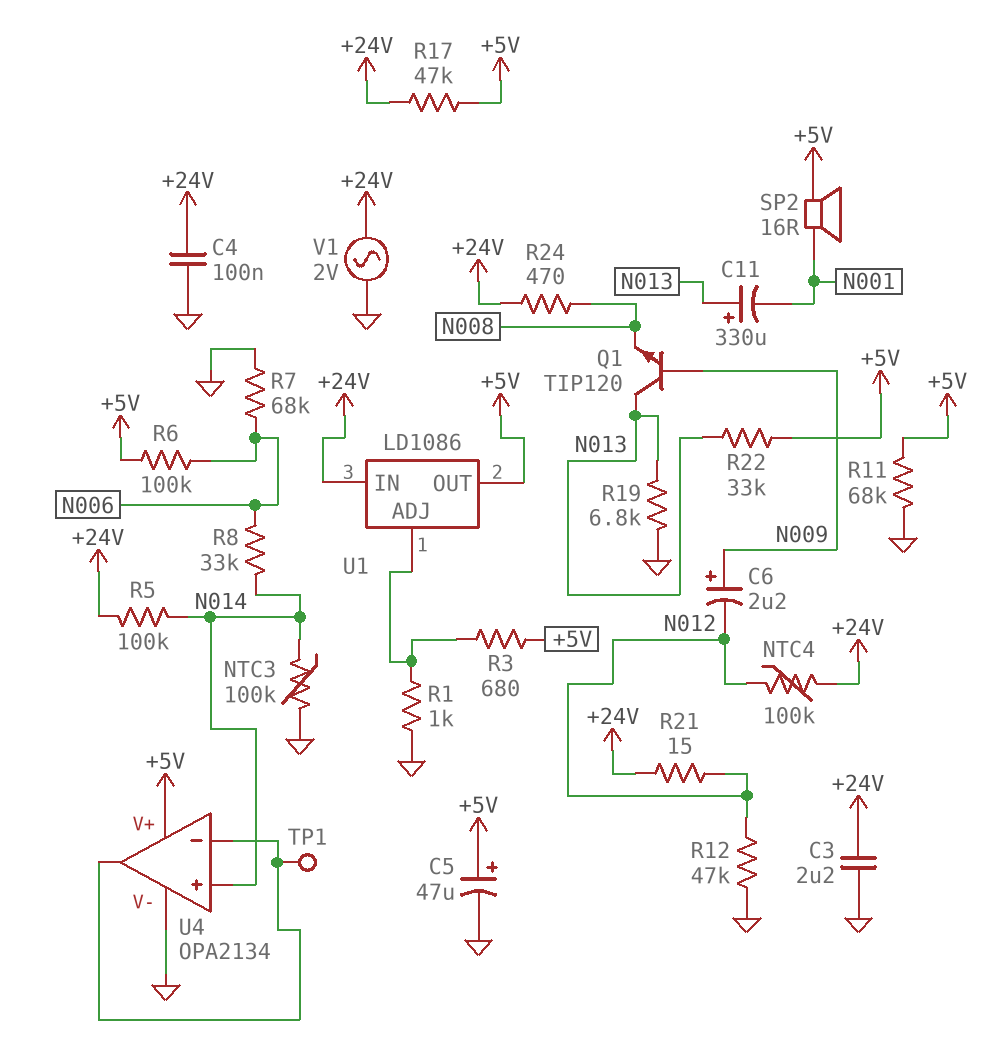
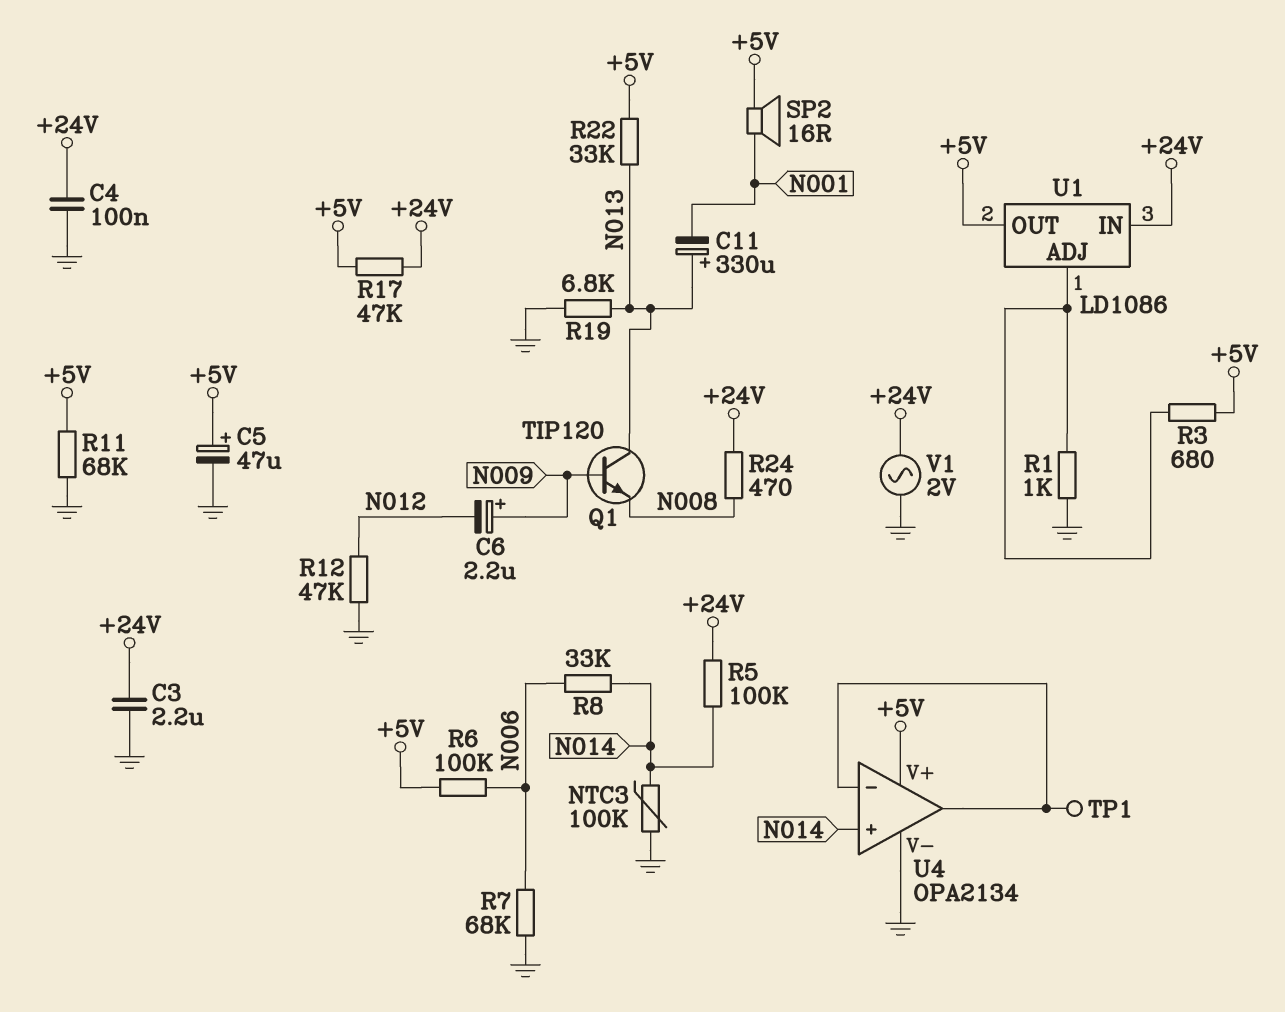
NTC4: 100k (+24V, N012) -> none
R21: 15 (+24V, N012) -> none

